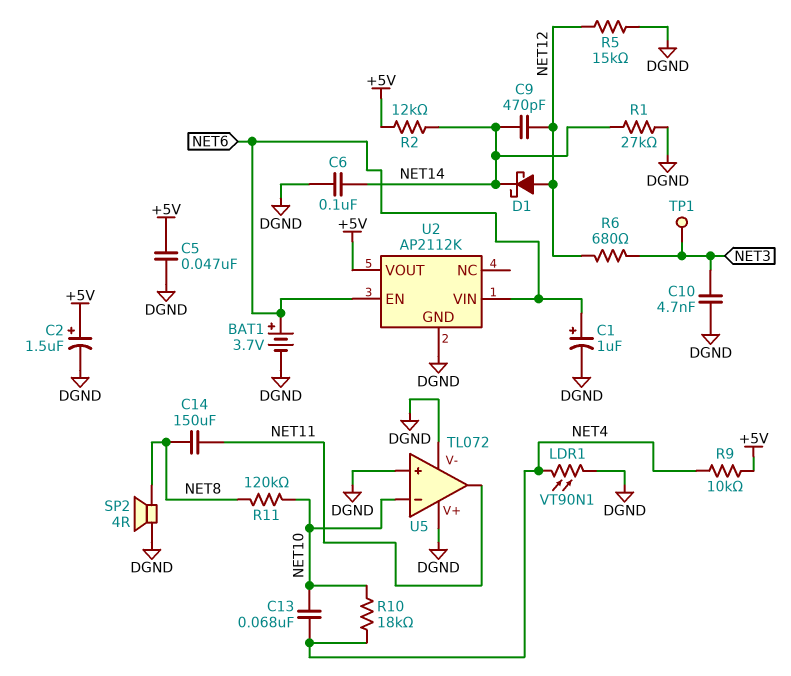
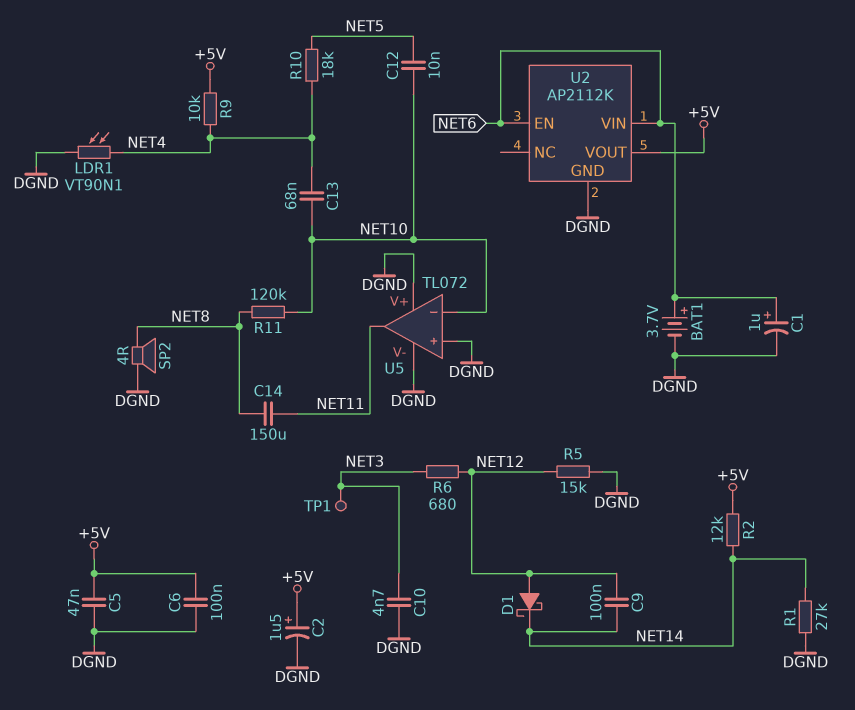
C6: 100nF (DGND, NET14) -> 100nF (+5V, DGND)
C9: 470pF (NET12, NET14) -> 100nF (NET12, NET14)
C12: none -> 10nF (NET5, NET10)
R10: 18k (NET4, NET10) -> 18k (NET4, NET5)

